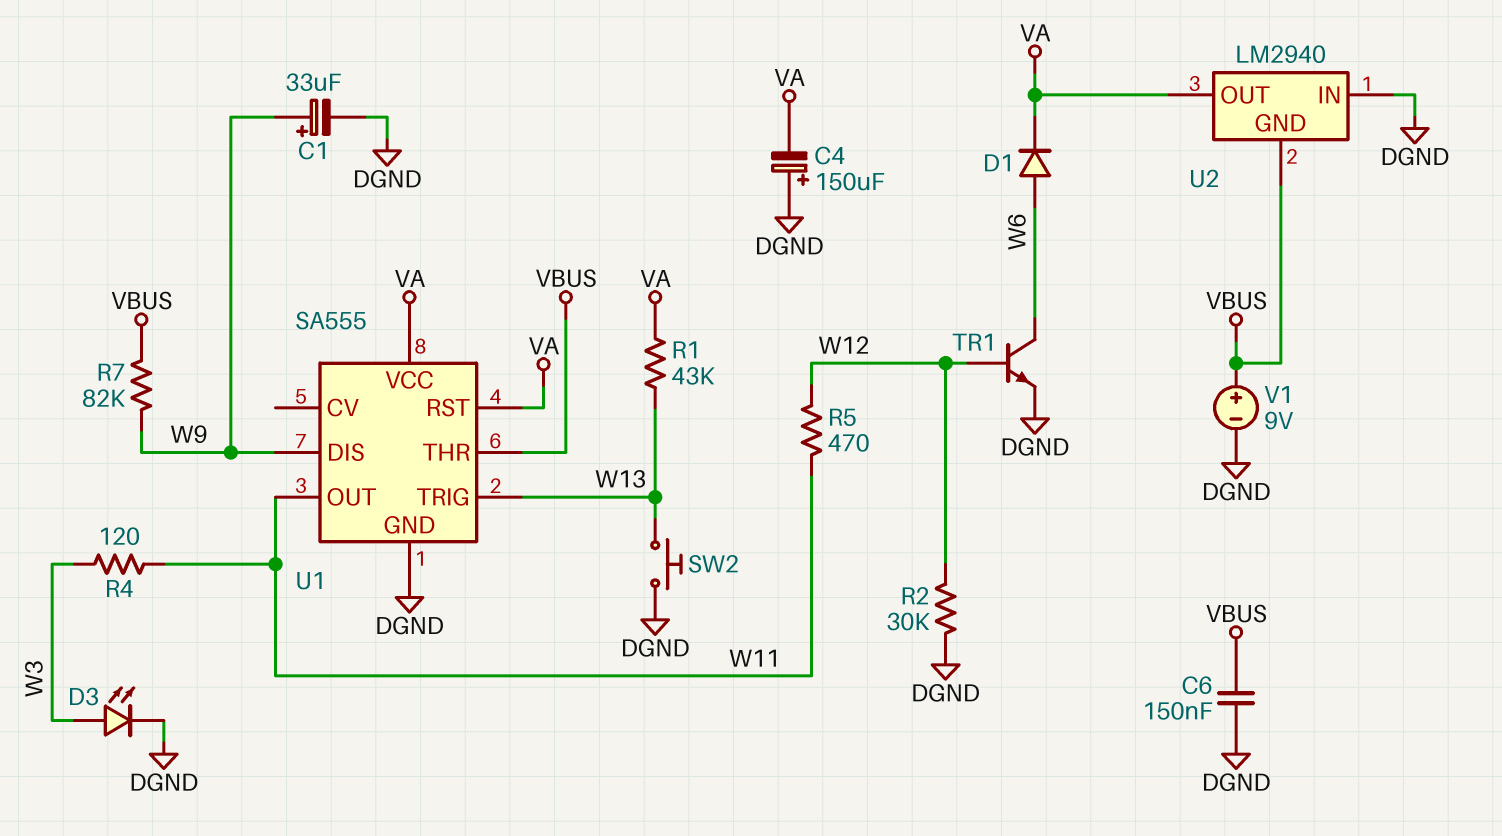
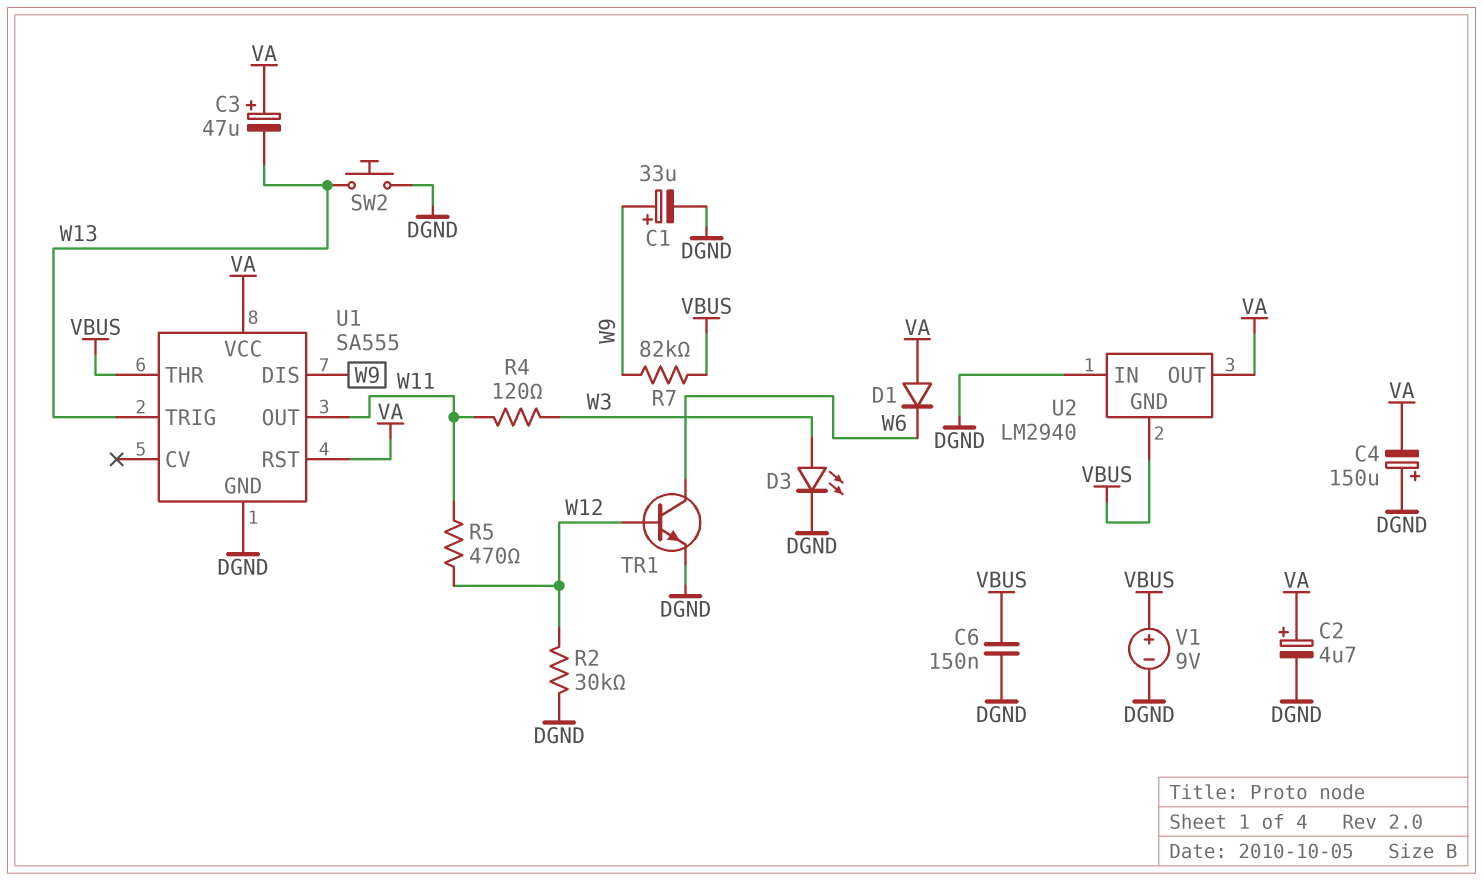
C2: none -> 4.7uF (plus VA, minus DGND)
C3: none -> 47uF (plus VA, minus W13)
D1: diode (A W6, K VA) -> diode (A VA, K W6)
R1: 43k (VA, W13) -> none

